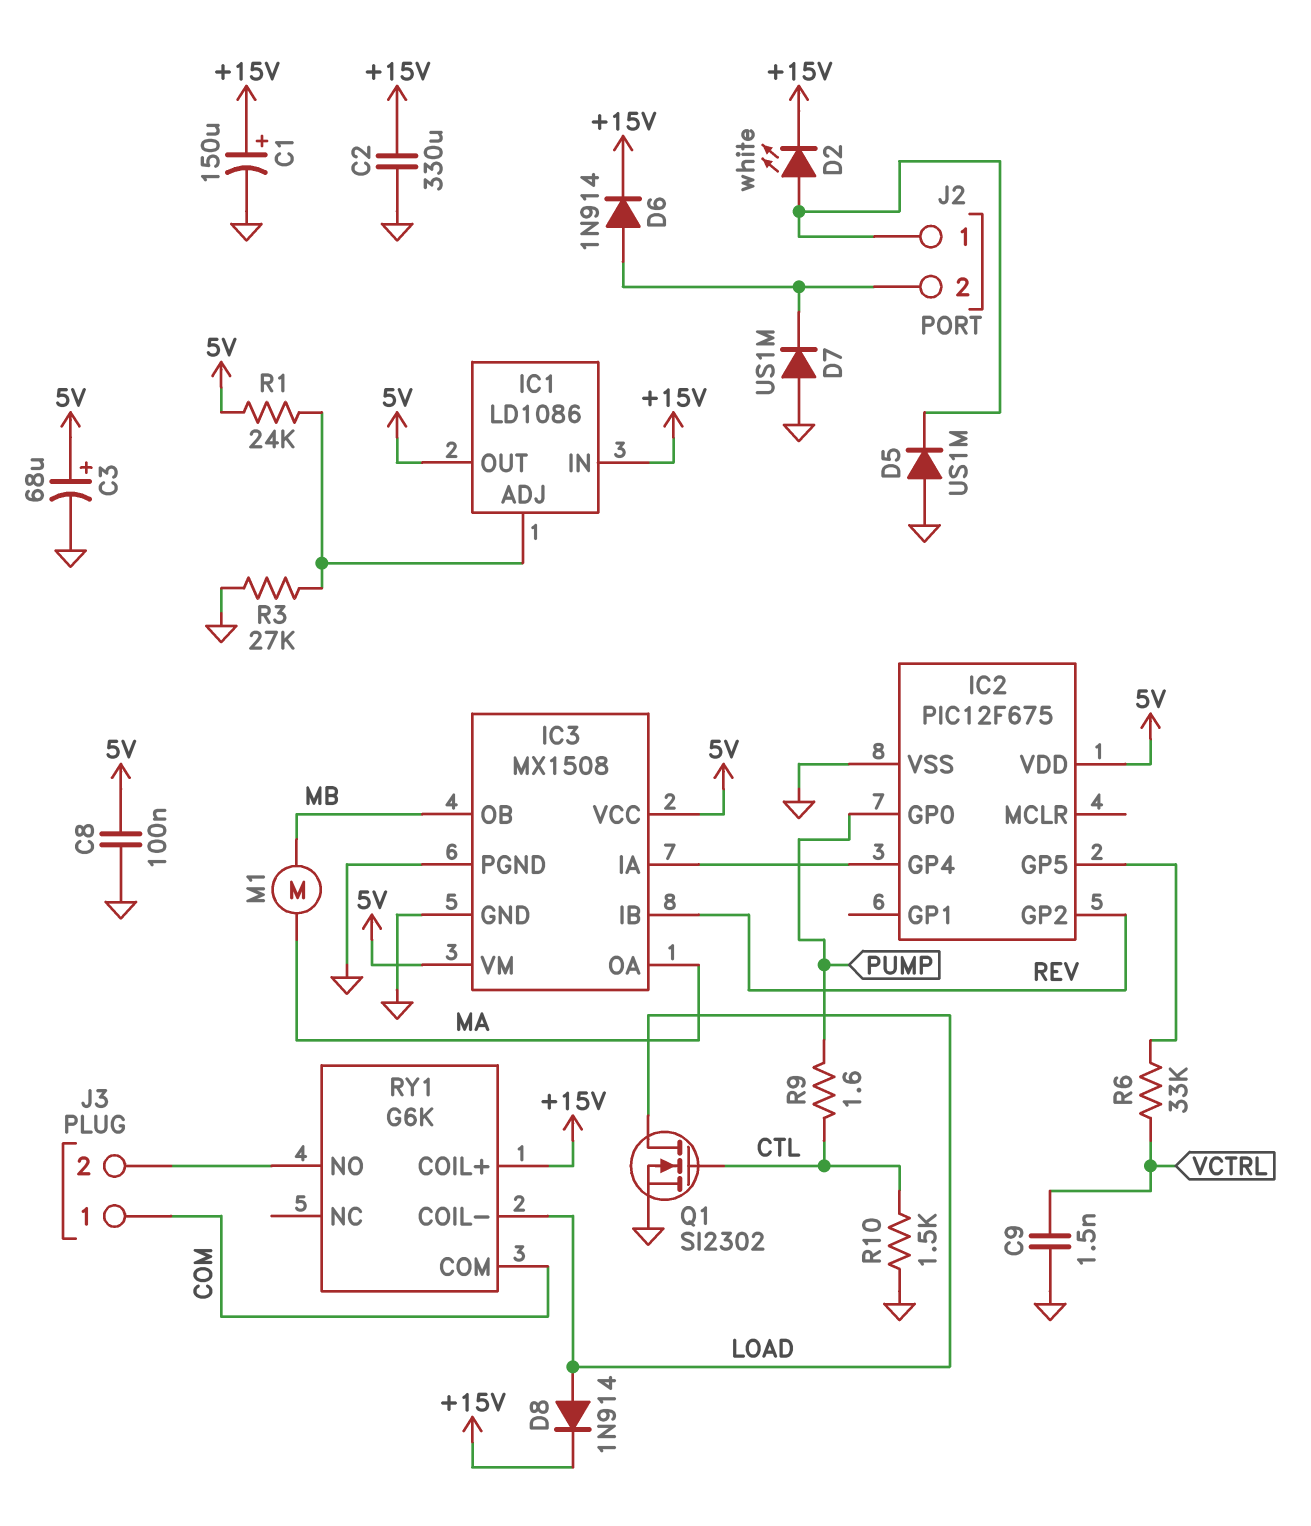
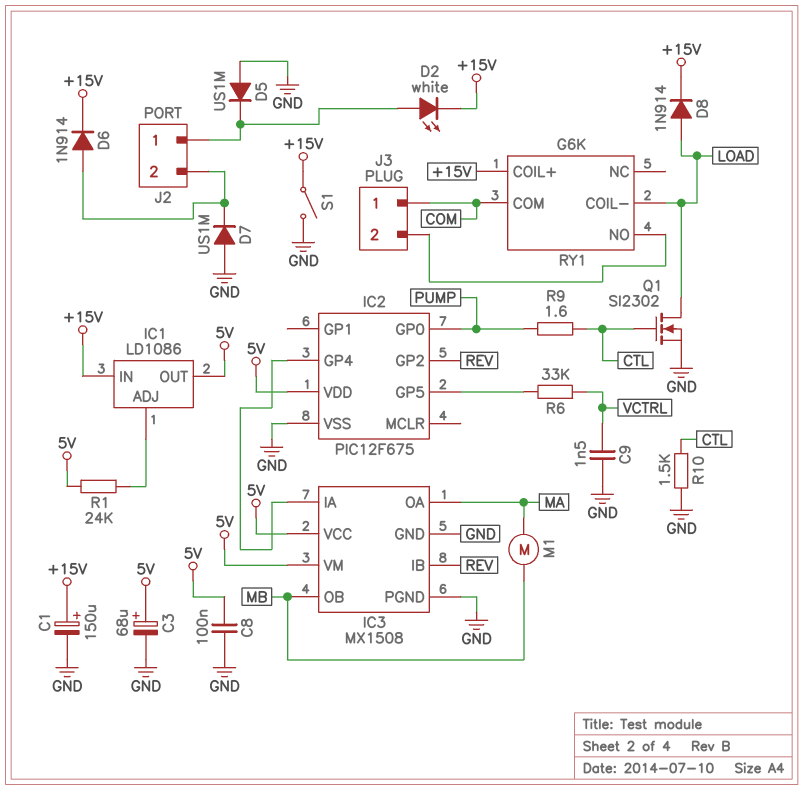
C2: 330uF (+15V, GND) -> none
R3: 27k (GND, IC1/ADJ) -> none
S1: none -> switch (+15V, GND)

